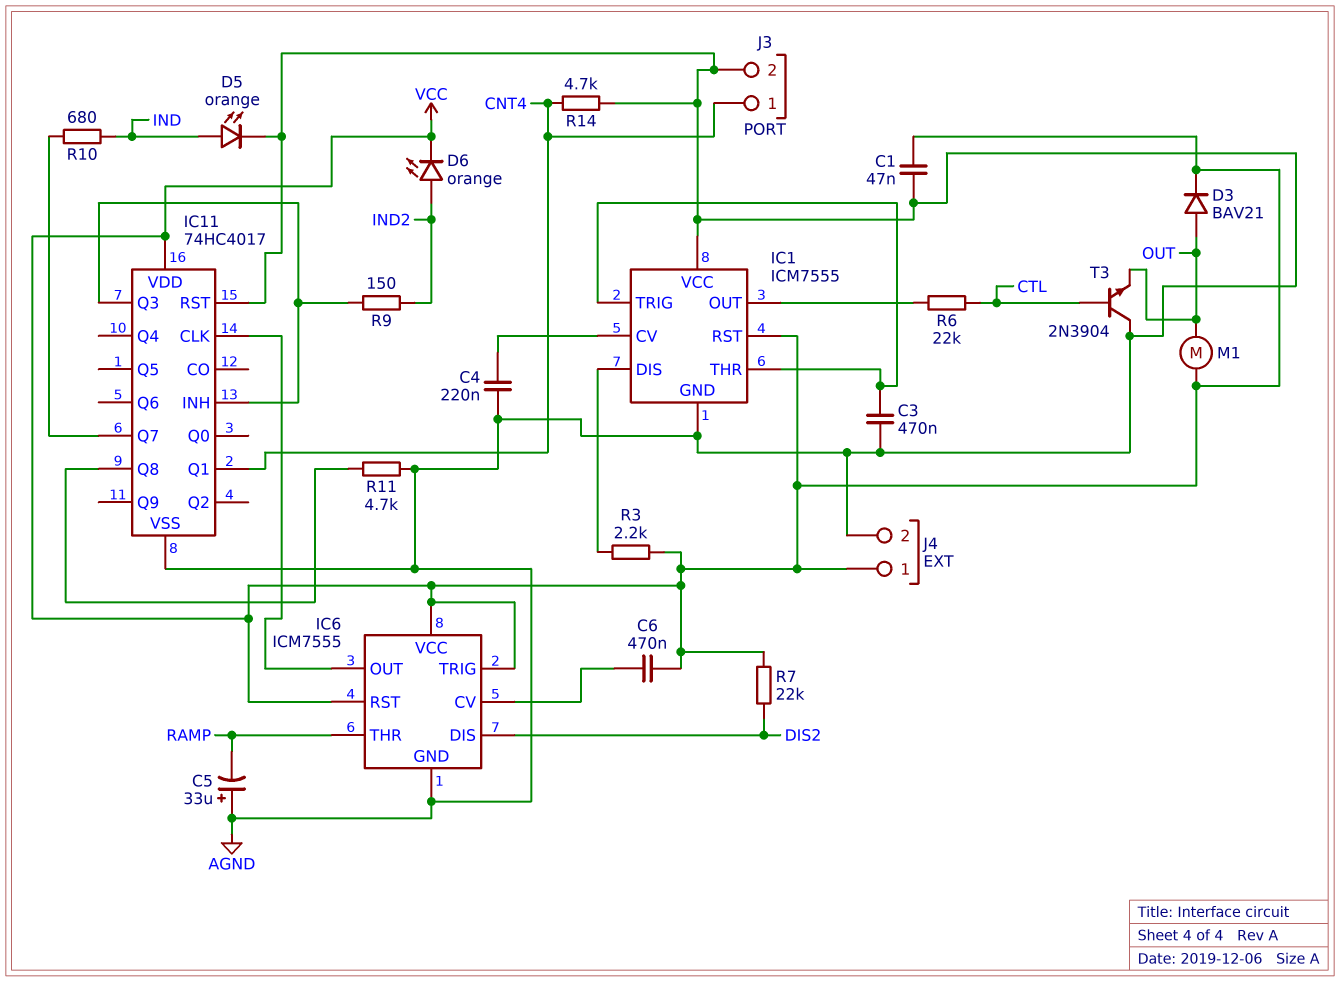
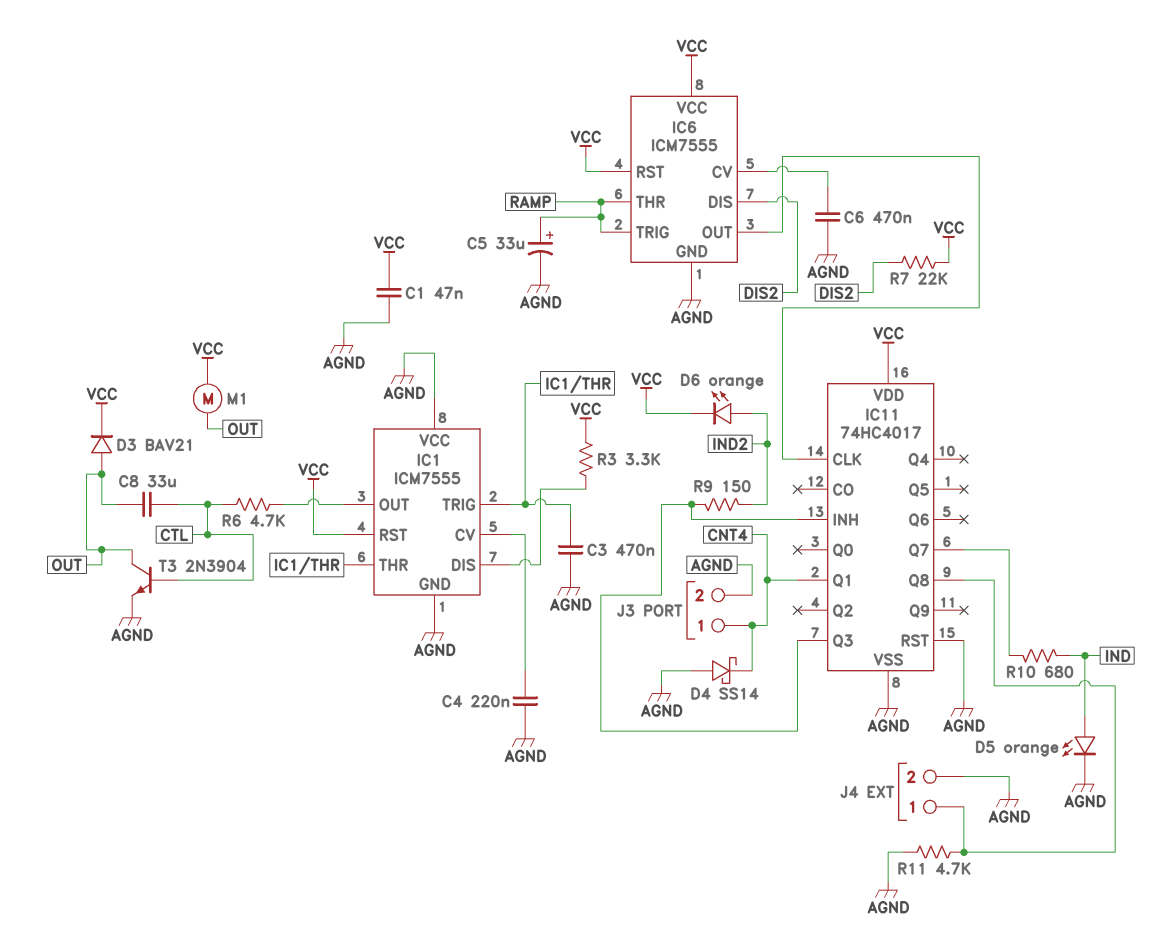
C5: 33uF (plus AGND, minus RAMP) -> 33uF (plus RAMP, minus AGND)
C6: 470nF (IC6/CV, VCC) -> 470nF (AGND, IC6/CV)
C8: none -> 33uF (CTL, OUT)
D4: none -> schottky SS14 (A AGND, K CNT4)
IC6 pin TRIG: VCC -> RAMP
J4 pin 1: VCC -> IC11/Q8
R3: 2.2k (IC1/DIS, VCC) -> 3.3k (IC1/DIS, VCC)
R6: 22k (CTL, IC1/OUT) -> 4.7k (CTL, IC1/OUT)
R14: 4.7k (AGND, CNT4) -> none
T3: NPN 2N3904 (B CTL, C AGND, E OUT) -> NPN 2N3904 (B CTL, C OUT, E AGND)

